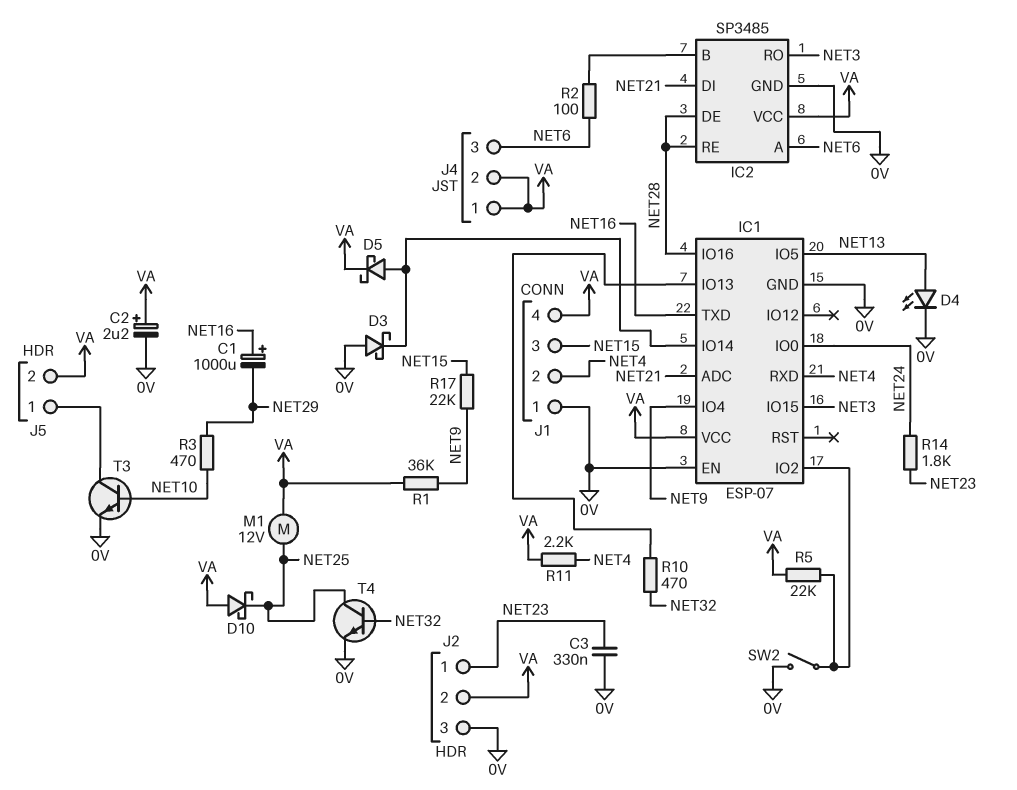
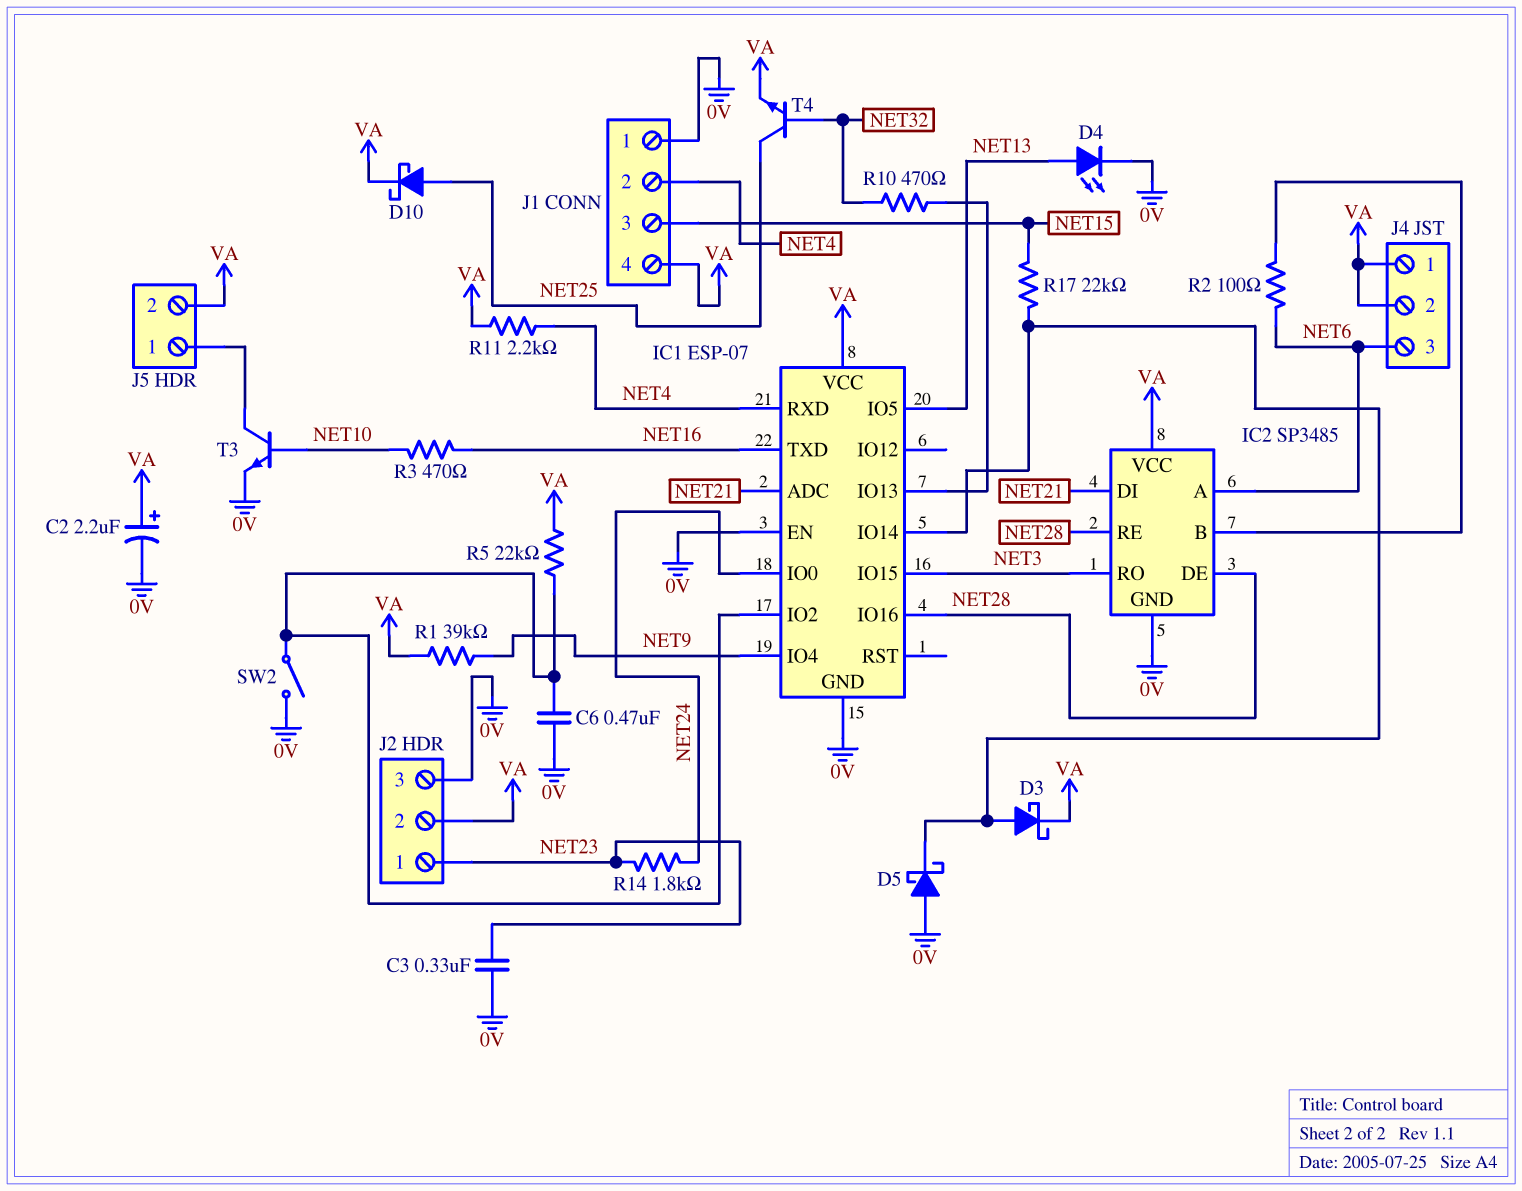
C1: 1000uF (plus NET16, minus NET29) -> none
C6: none -> 470nF (0V, IC1/IO2)
D3: schottky (A 0V, K IC1/IO14) -> schottky (A IC1/IO14, K VA)
D5: schottky (A IC1/IO14, K VA) -> schottky (A 0V, K IC1/IO14)
D10: schottky (A VA, K NET25) -> schottky (A NET25, K VA)
M1: motor 12V (NET25, VA) -> none
R1: 36k (NET9, VA) -> 39k (NET9, VA)
R3: 470 (NET10, NET29) -> 470 (NET10, NET16)
R17: 22k (NET9, NET15) -> 22k (IC1/IO14, NET15)
T4: NPN (B NET32, C NET25, E 0V) -> NPN (B NET32, C NET25, E VA)

